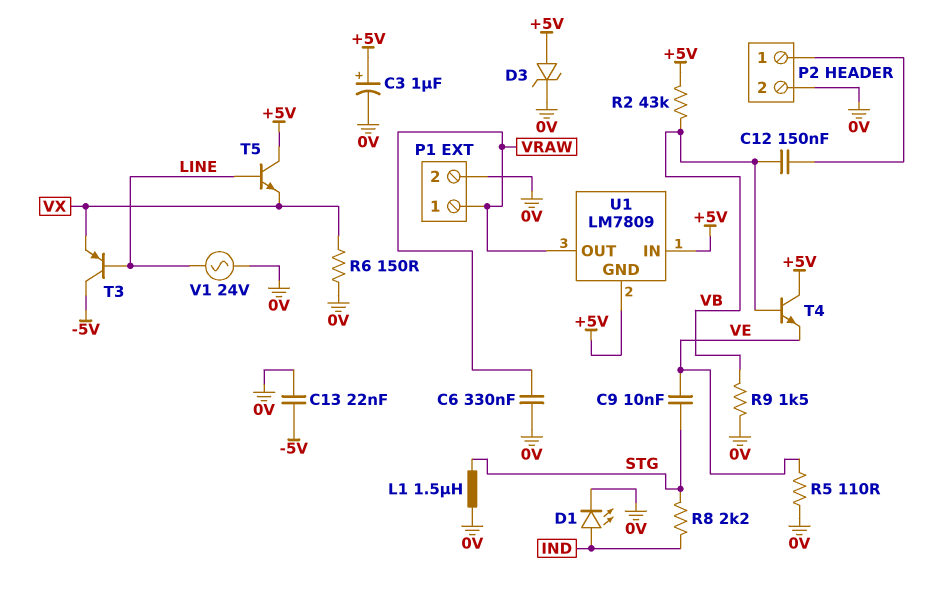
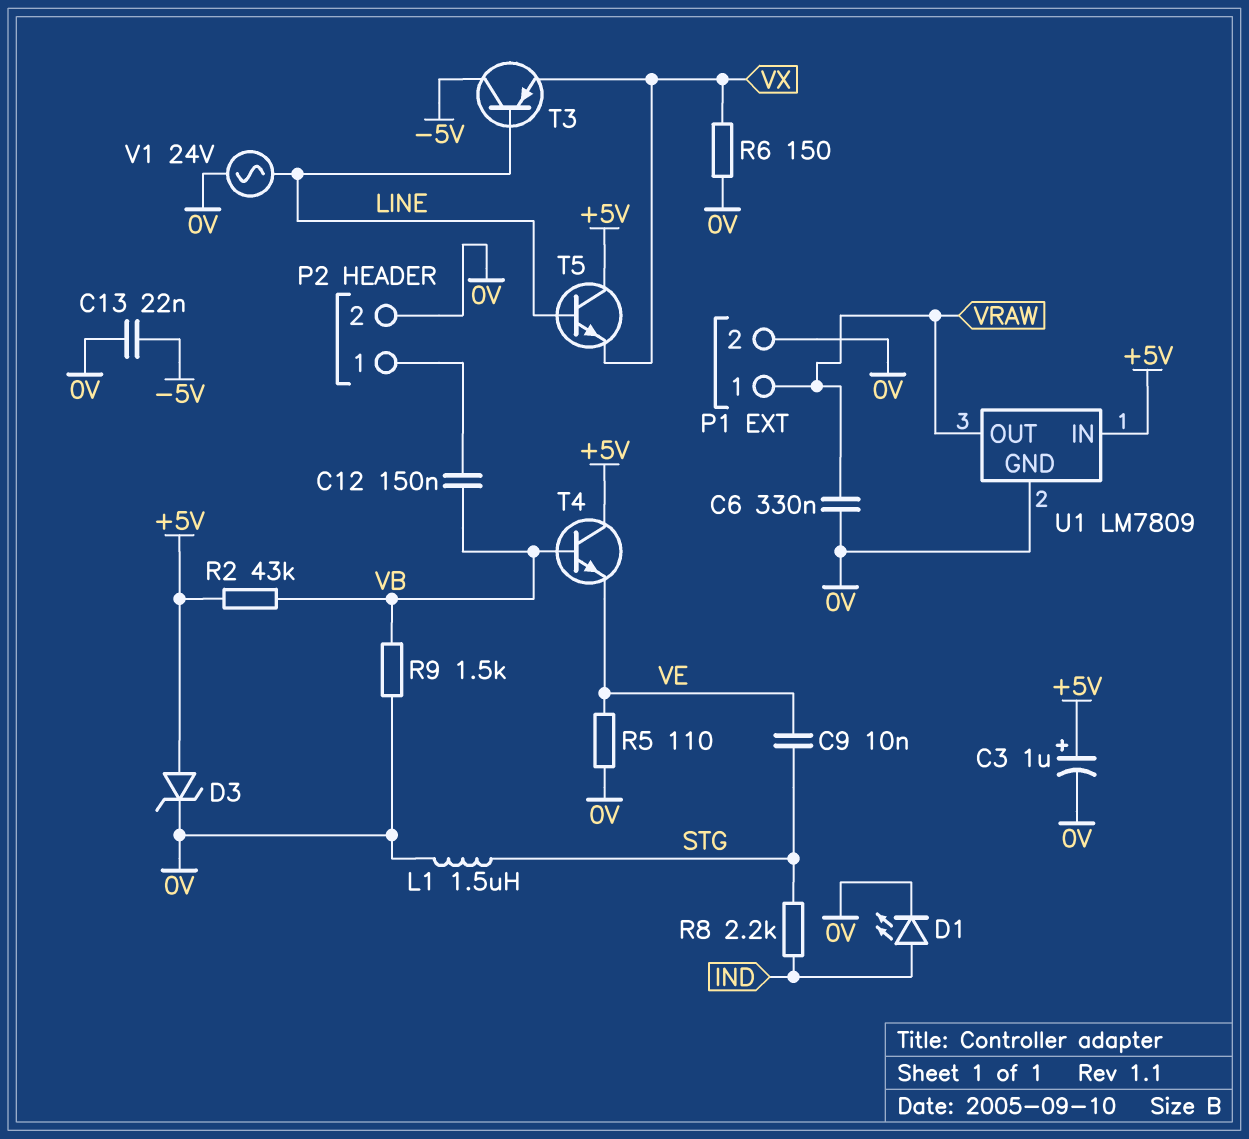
U1 pin GND: +5V -> 0V

